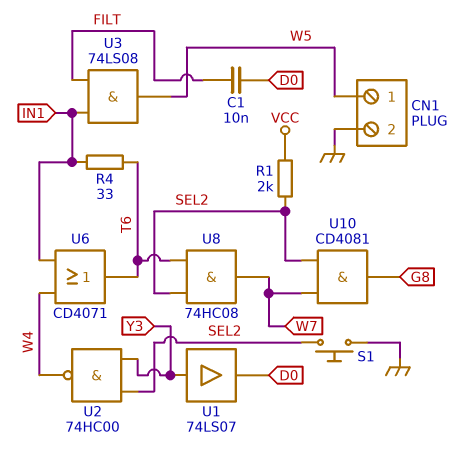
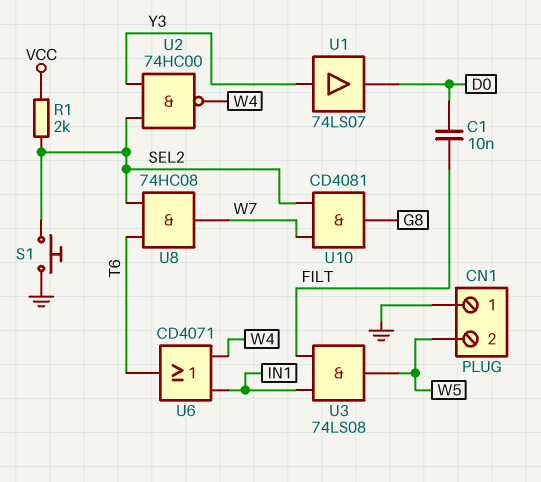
CN1 pin 1: W5 -> GND
CN1 pin 2: GND -> W5
R4: 33 (IN1, T6) -> none

